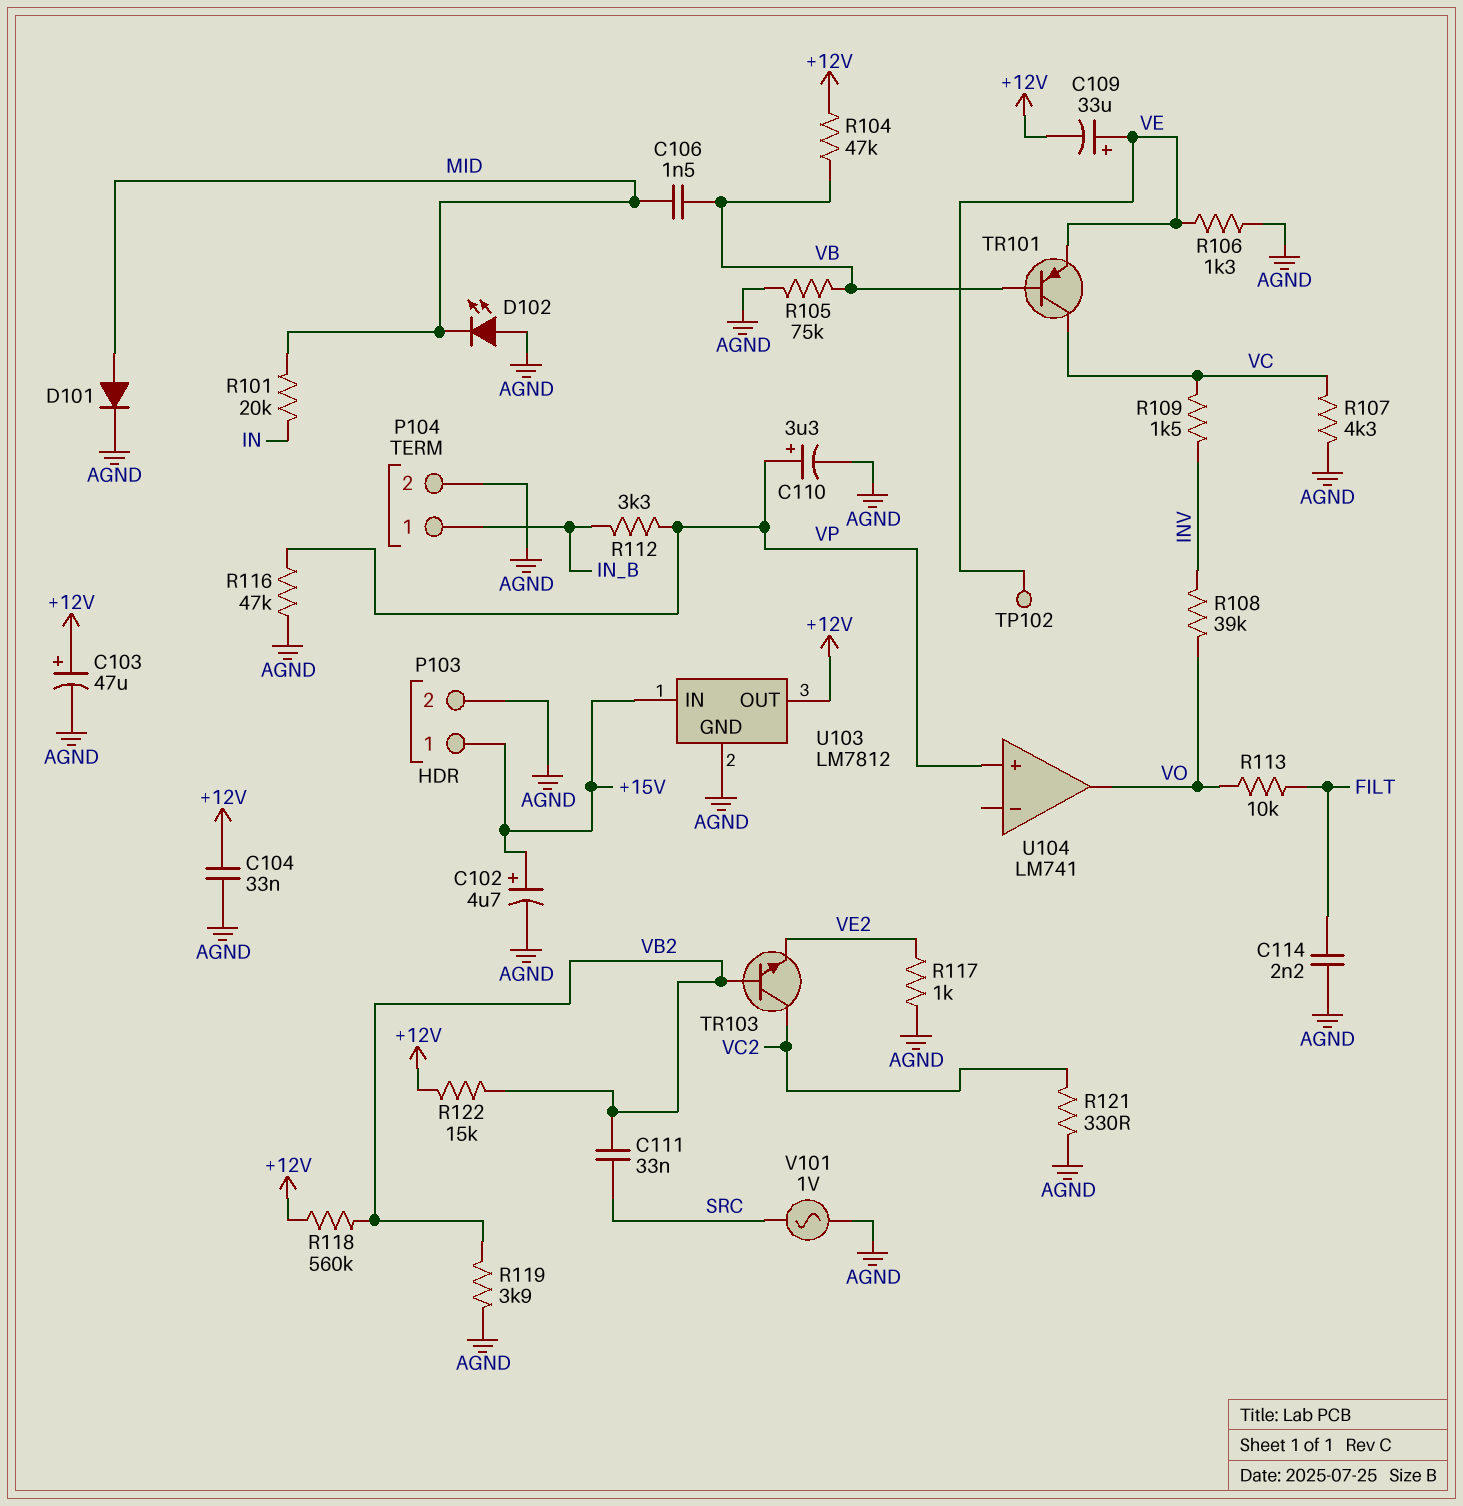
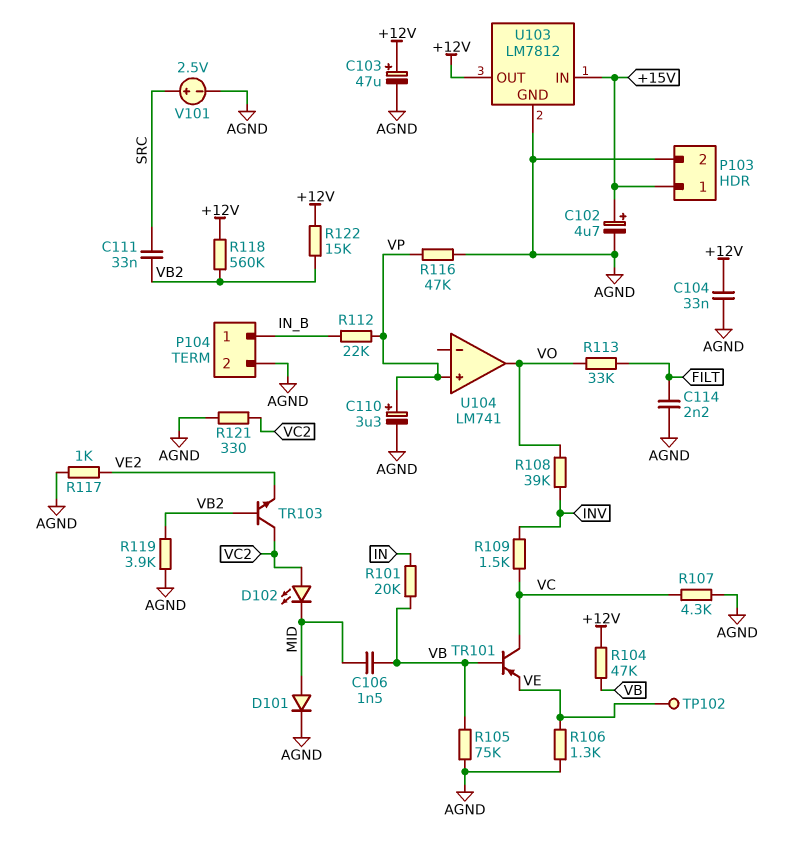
C109: 33uF (plus VE, minus +12V) -> none
D102: LED (A AGND, K MID) -> LED (A VC2, K MID)
R101: 20k (IN, MID) -> 20k (IN, VB)
R112: 3.3k (IN_B, VP) -> 22k (IN_B, VP)
R113: 10k (FILT, VO) -> 33k (FILT, VO)
V101: AC 1V (AGND, SRC) -> 2.5V (plus SRC, minus AGND)

